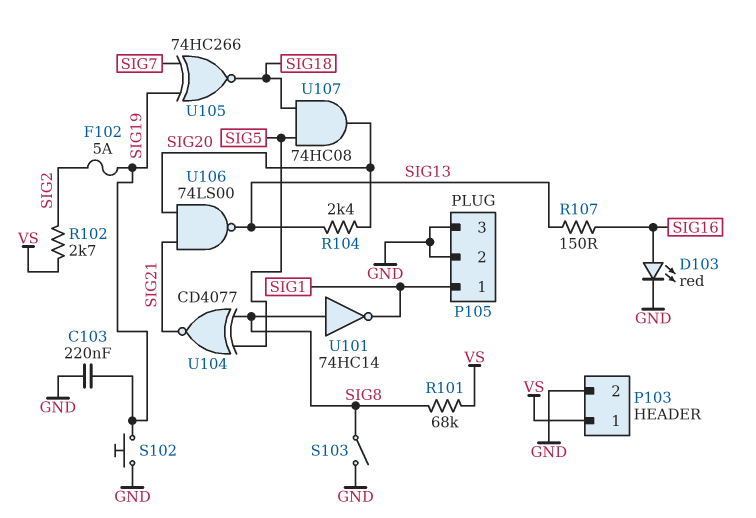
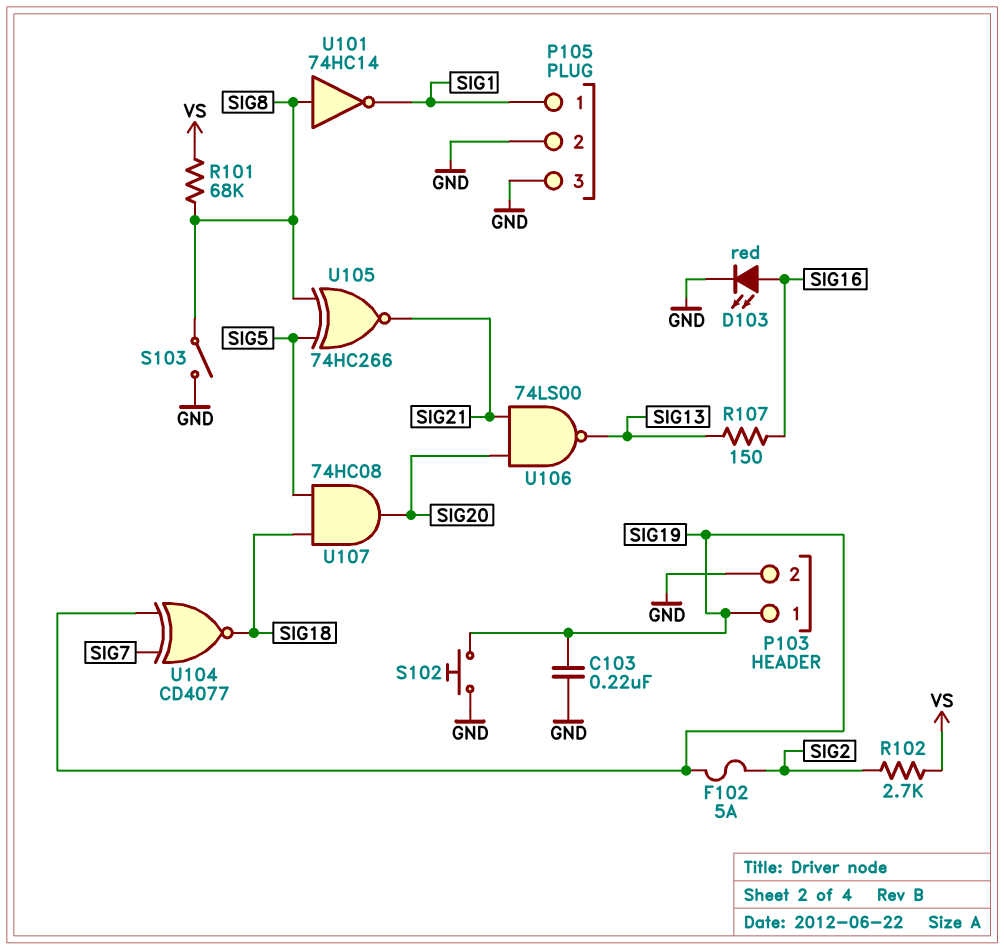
P103 pin 1: VS -> SIG19
R104: 2.4k (SIG13, SIG20) -> none
U104: XNOR CD4077 (in SIG5, in SIG8, out SIG21) -> XNOR CD4077 (in SIG7, in SIG19, out SIG18)
U105: XNOR 74HC266 (in SIG7, in SIG19, out SIG18) -> XNOR 74HC266 (in SIG5, in SIG8, out SIG21)

